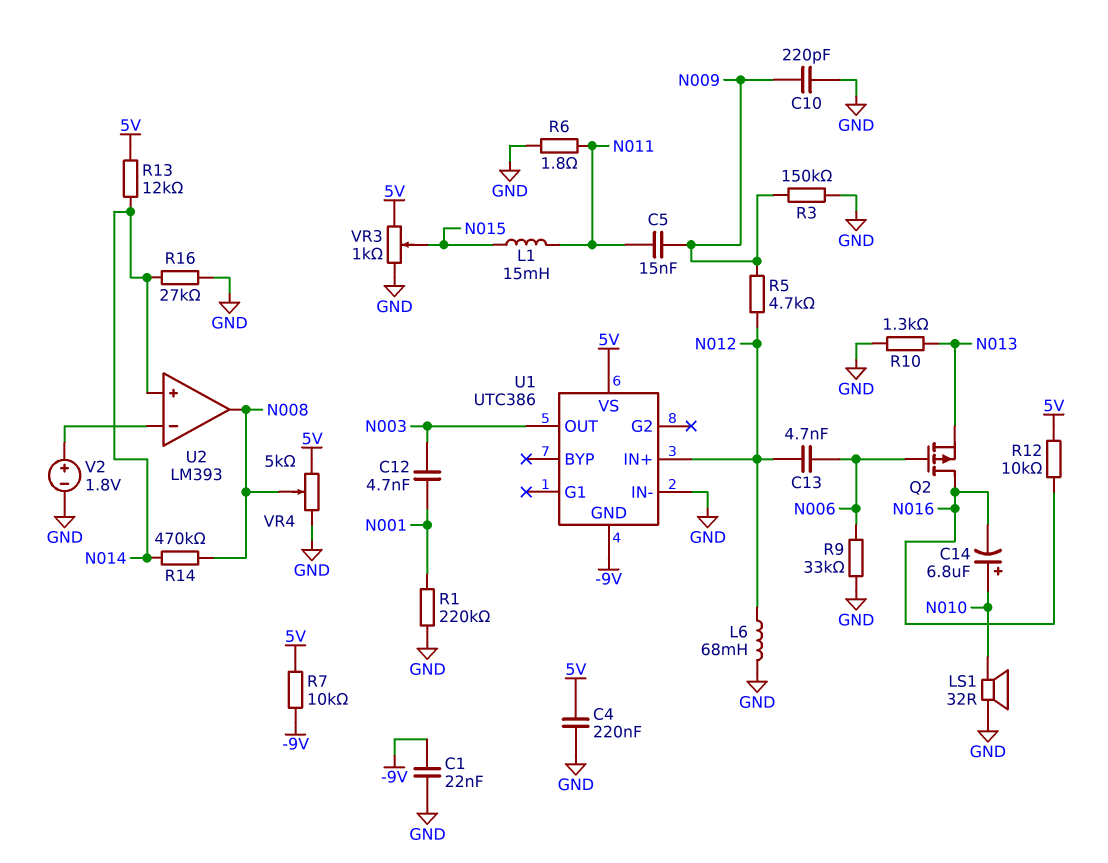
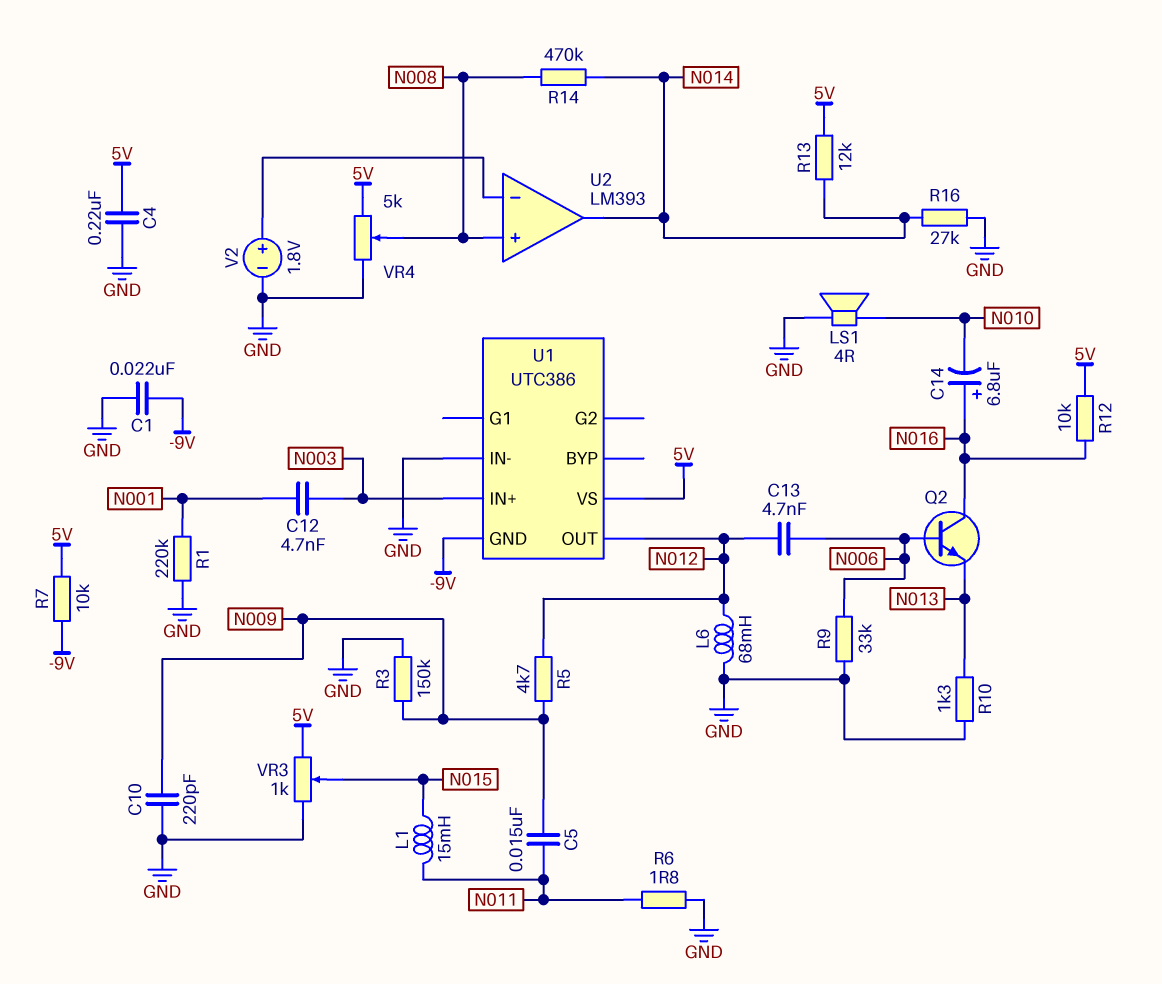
C14: 6.8uF (plus N010, minus N016) -> 6.8uF (plus N016, minus N010)
LS1: speaker 32R (GND, N010) -> speaker 4R (GND, N010)
Q2: PMOS (G N006, D N016, S N013) -> NPN (B N006, C N016, E N013)
U1 pin IN+: N012 -> N003
U1 pin OUT: N003 -> N012
U2 pin in+: N014 -> N008
U2 pin out: N008 -> N014

